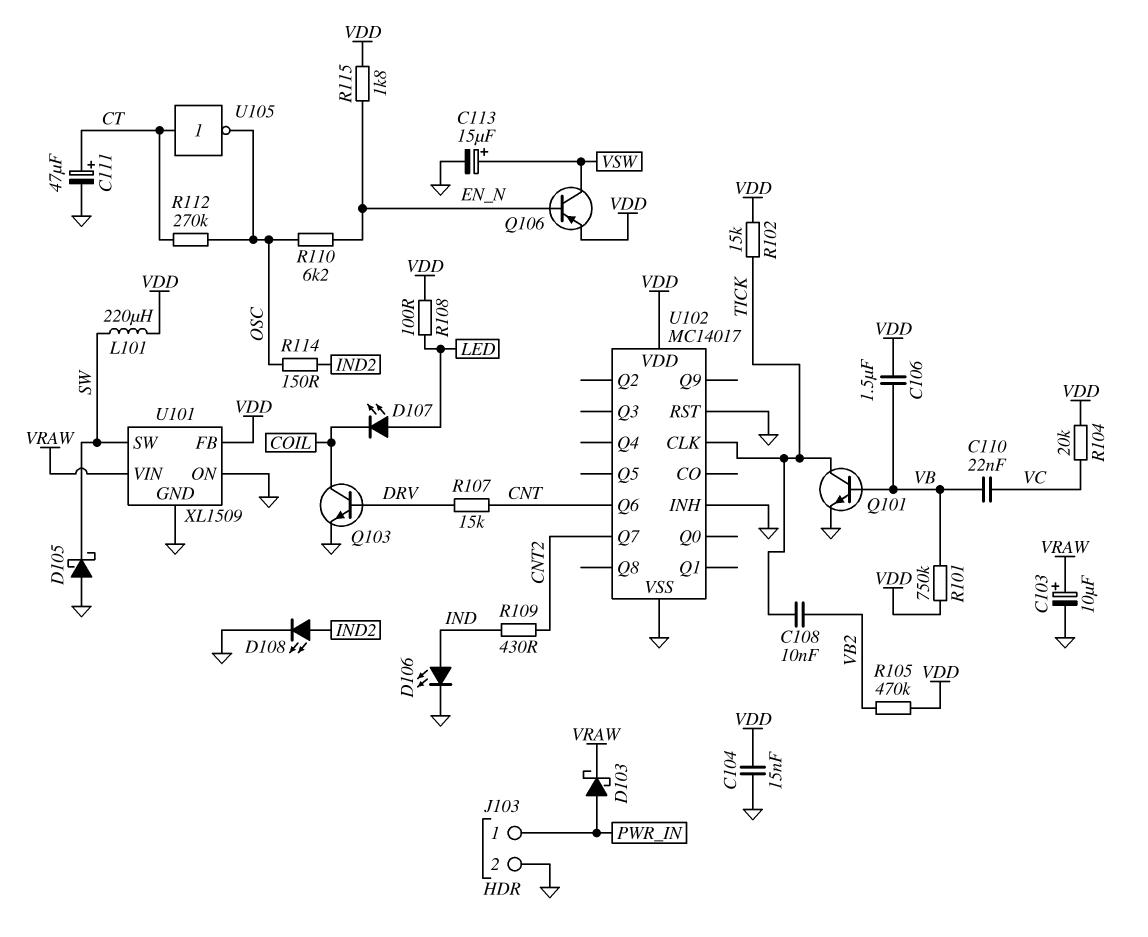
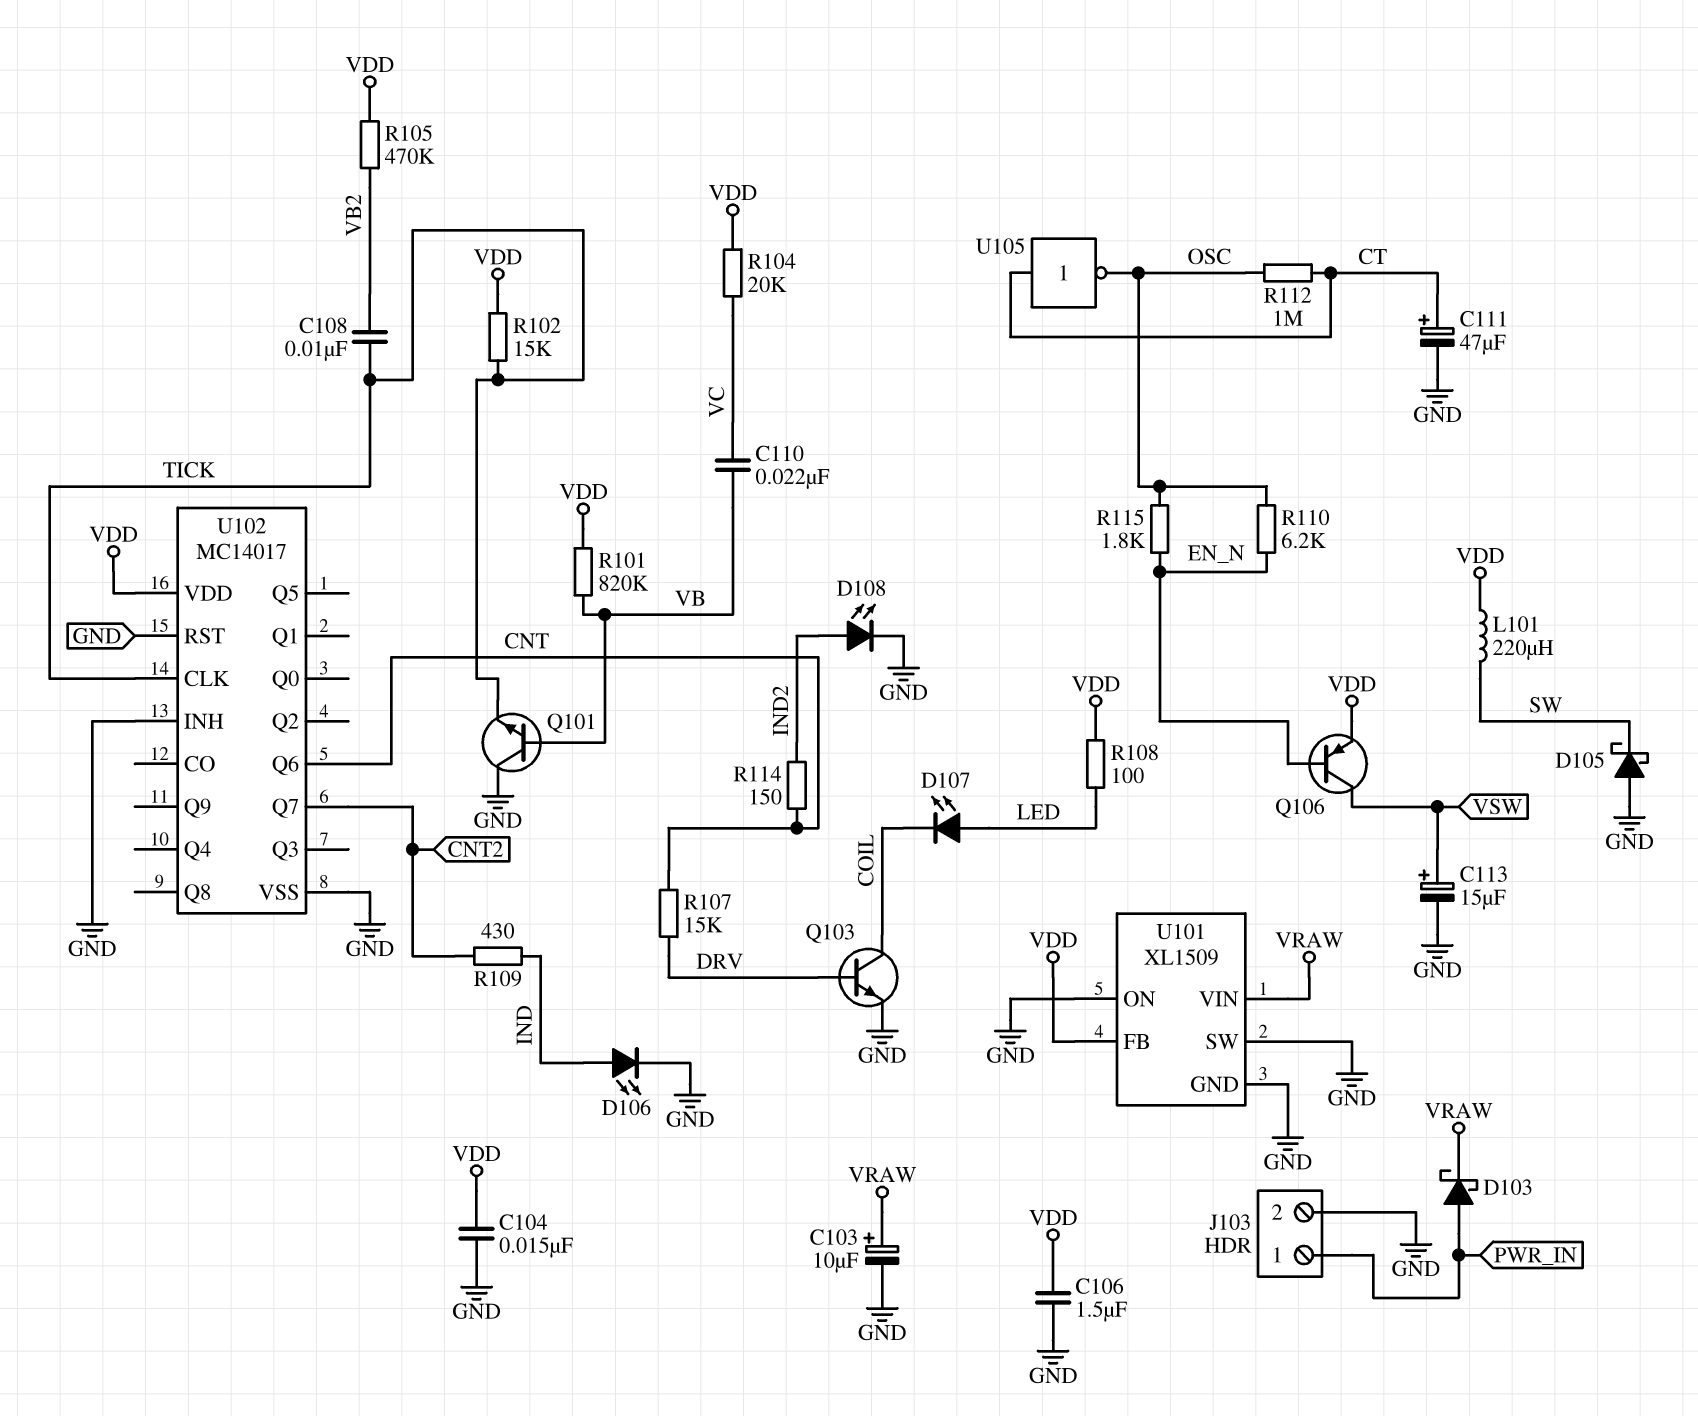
C106: 1.5uF (VB, VDD) -> 1.5uF (GND, VDD)
Q101: NPN (B VB, C TICK, E GND) -> NPN (B VB, C GND, E TICK)
R101: 750k (VB, VDD) -> 820k (VB, VDD)
R112: 270k (CT, OSC) -> 1M (CT, OSC)
R114: 150 (IND2, OSC) -> 150 (CNT, IND2)
R115: 1.8k (EN_N, VDD) -> 1.8k (EN_N, OSC)
U101 pin SW: SW -> GND

